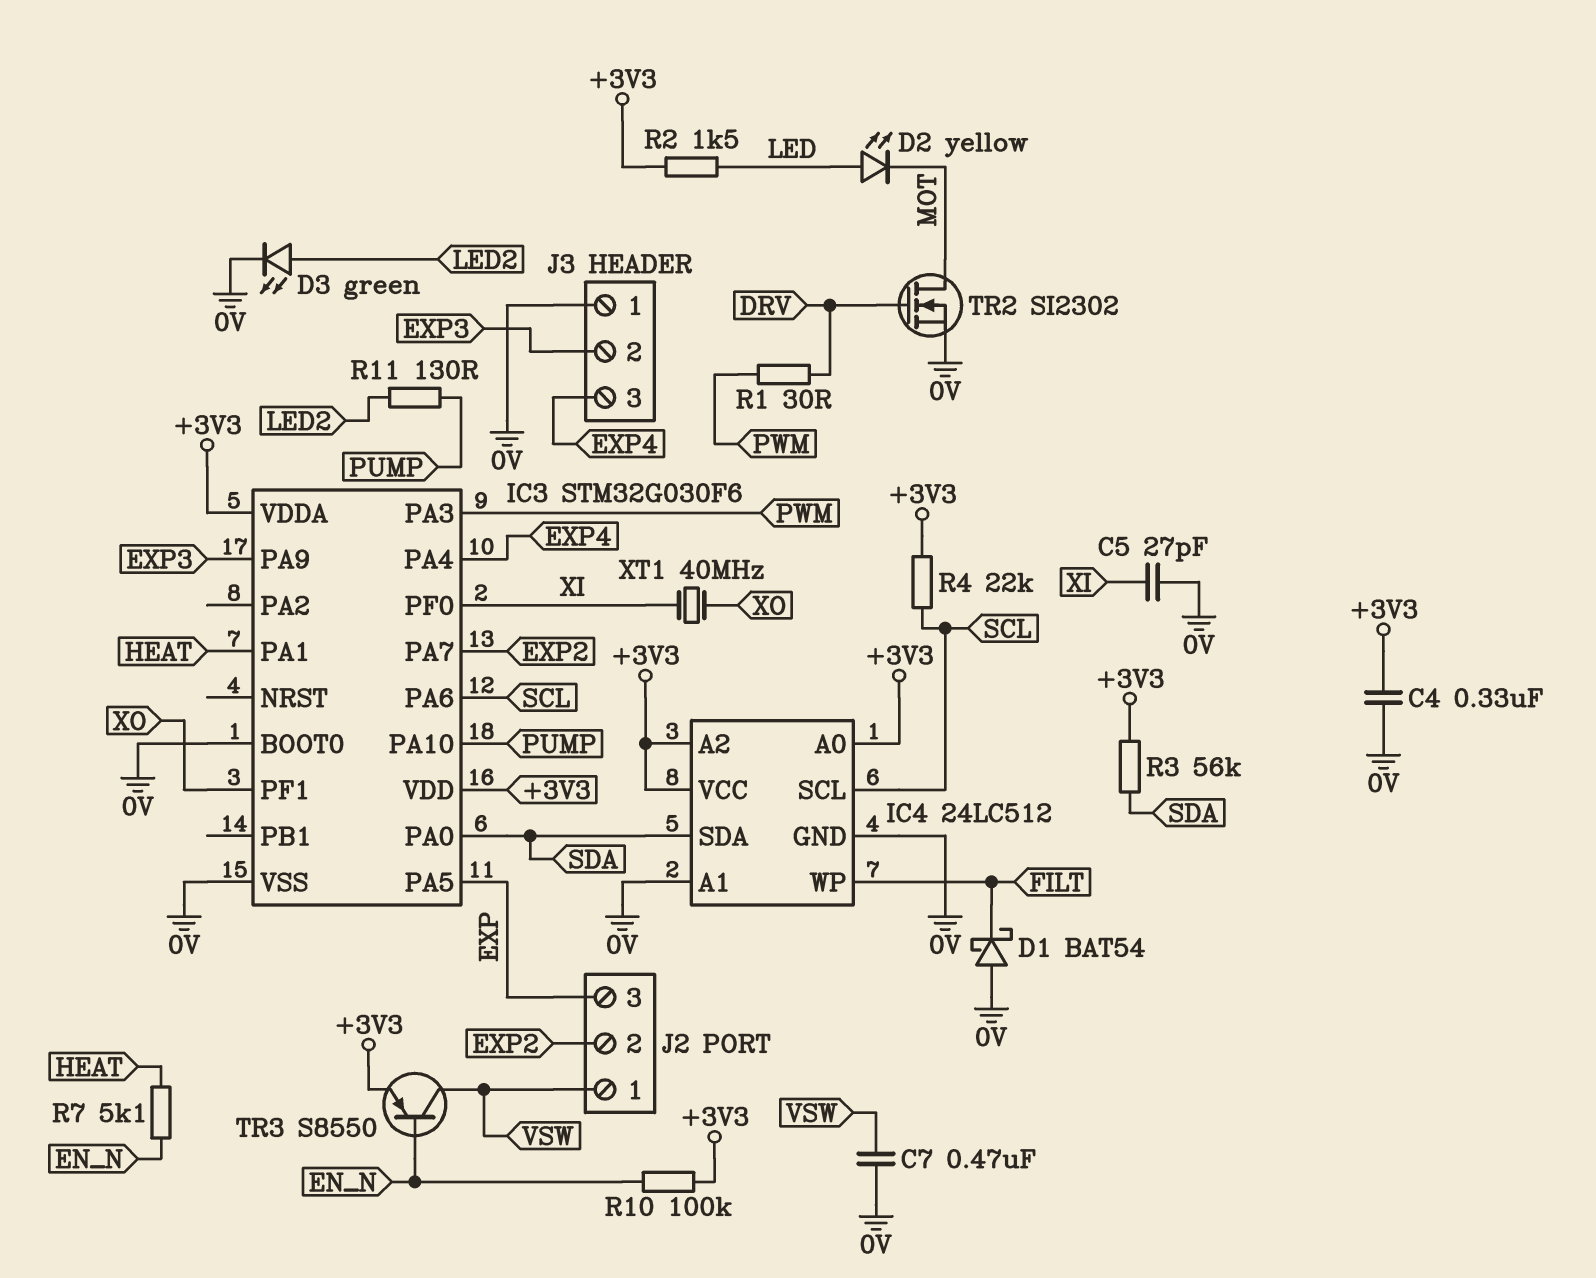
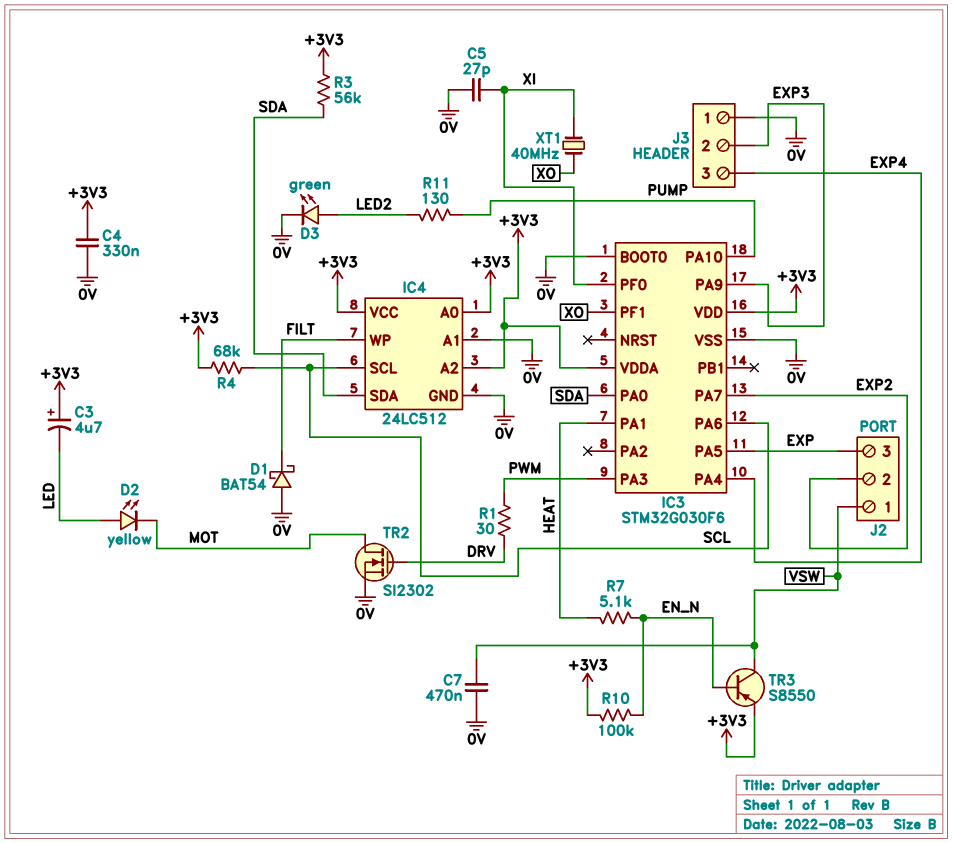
C3: none -> 4.7uF (plus +3V3, minus LED)
R2: 1.5k (+3V3, LED) -> none
R4: 22k (+3V3, SCL) -> 68k (+3V3, SCL)

